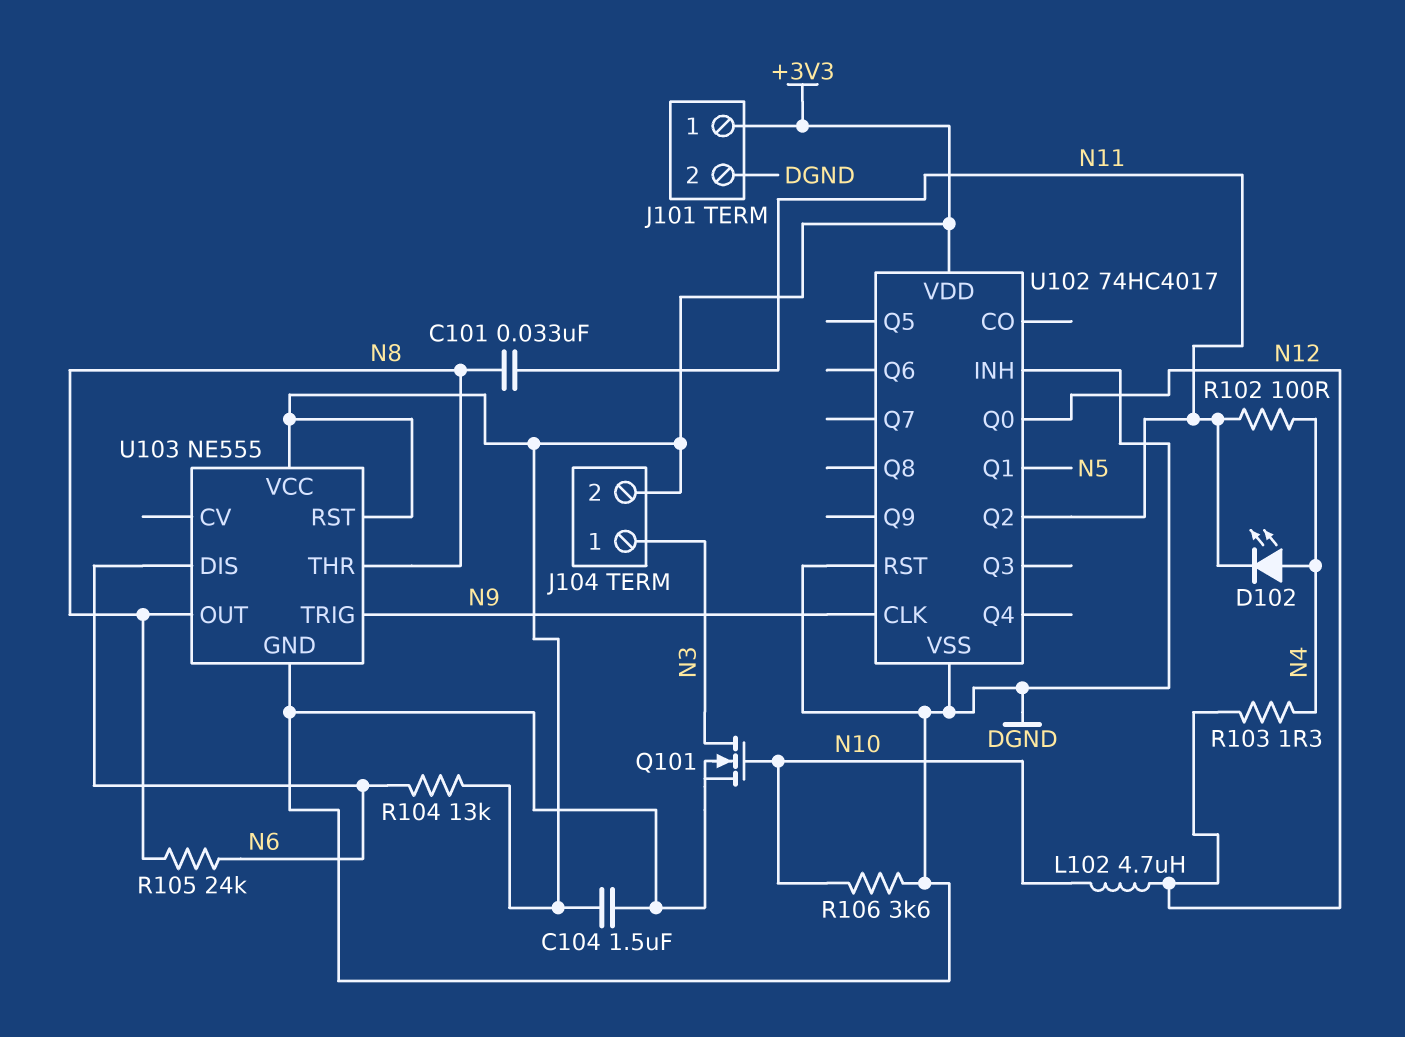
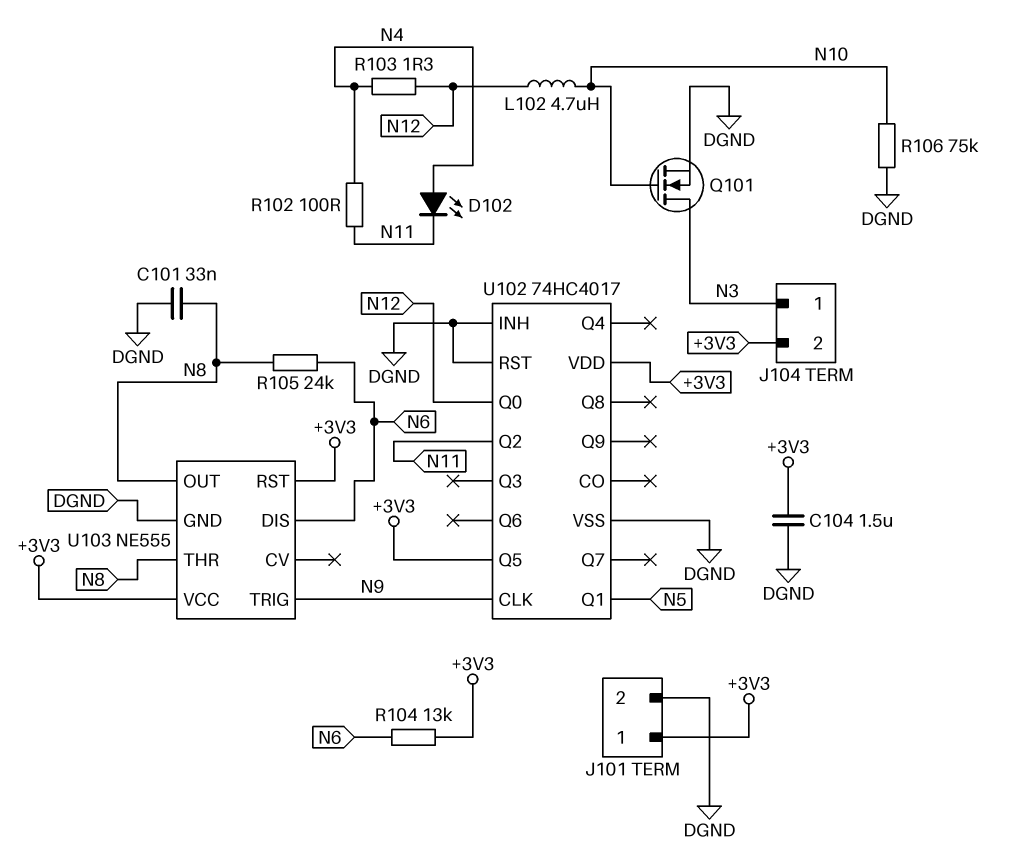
C101: 33nF (N8, N11) -> 33nF (DGND, N8)
R106: 3.6k (DGND, N10) -> 75k (DGND, N10)
U102 pin Q5: none -> +3V3

